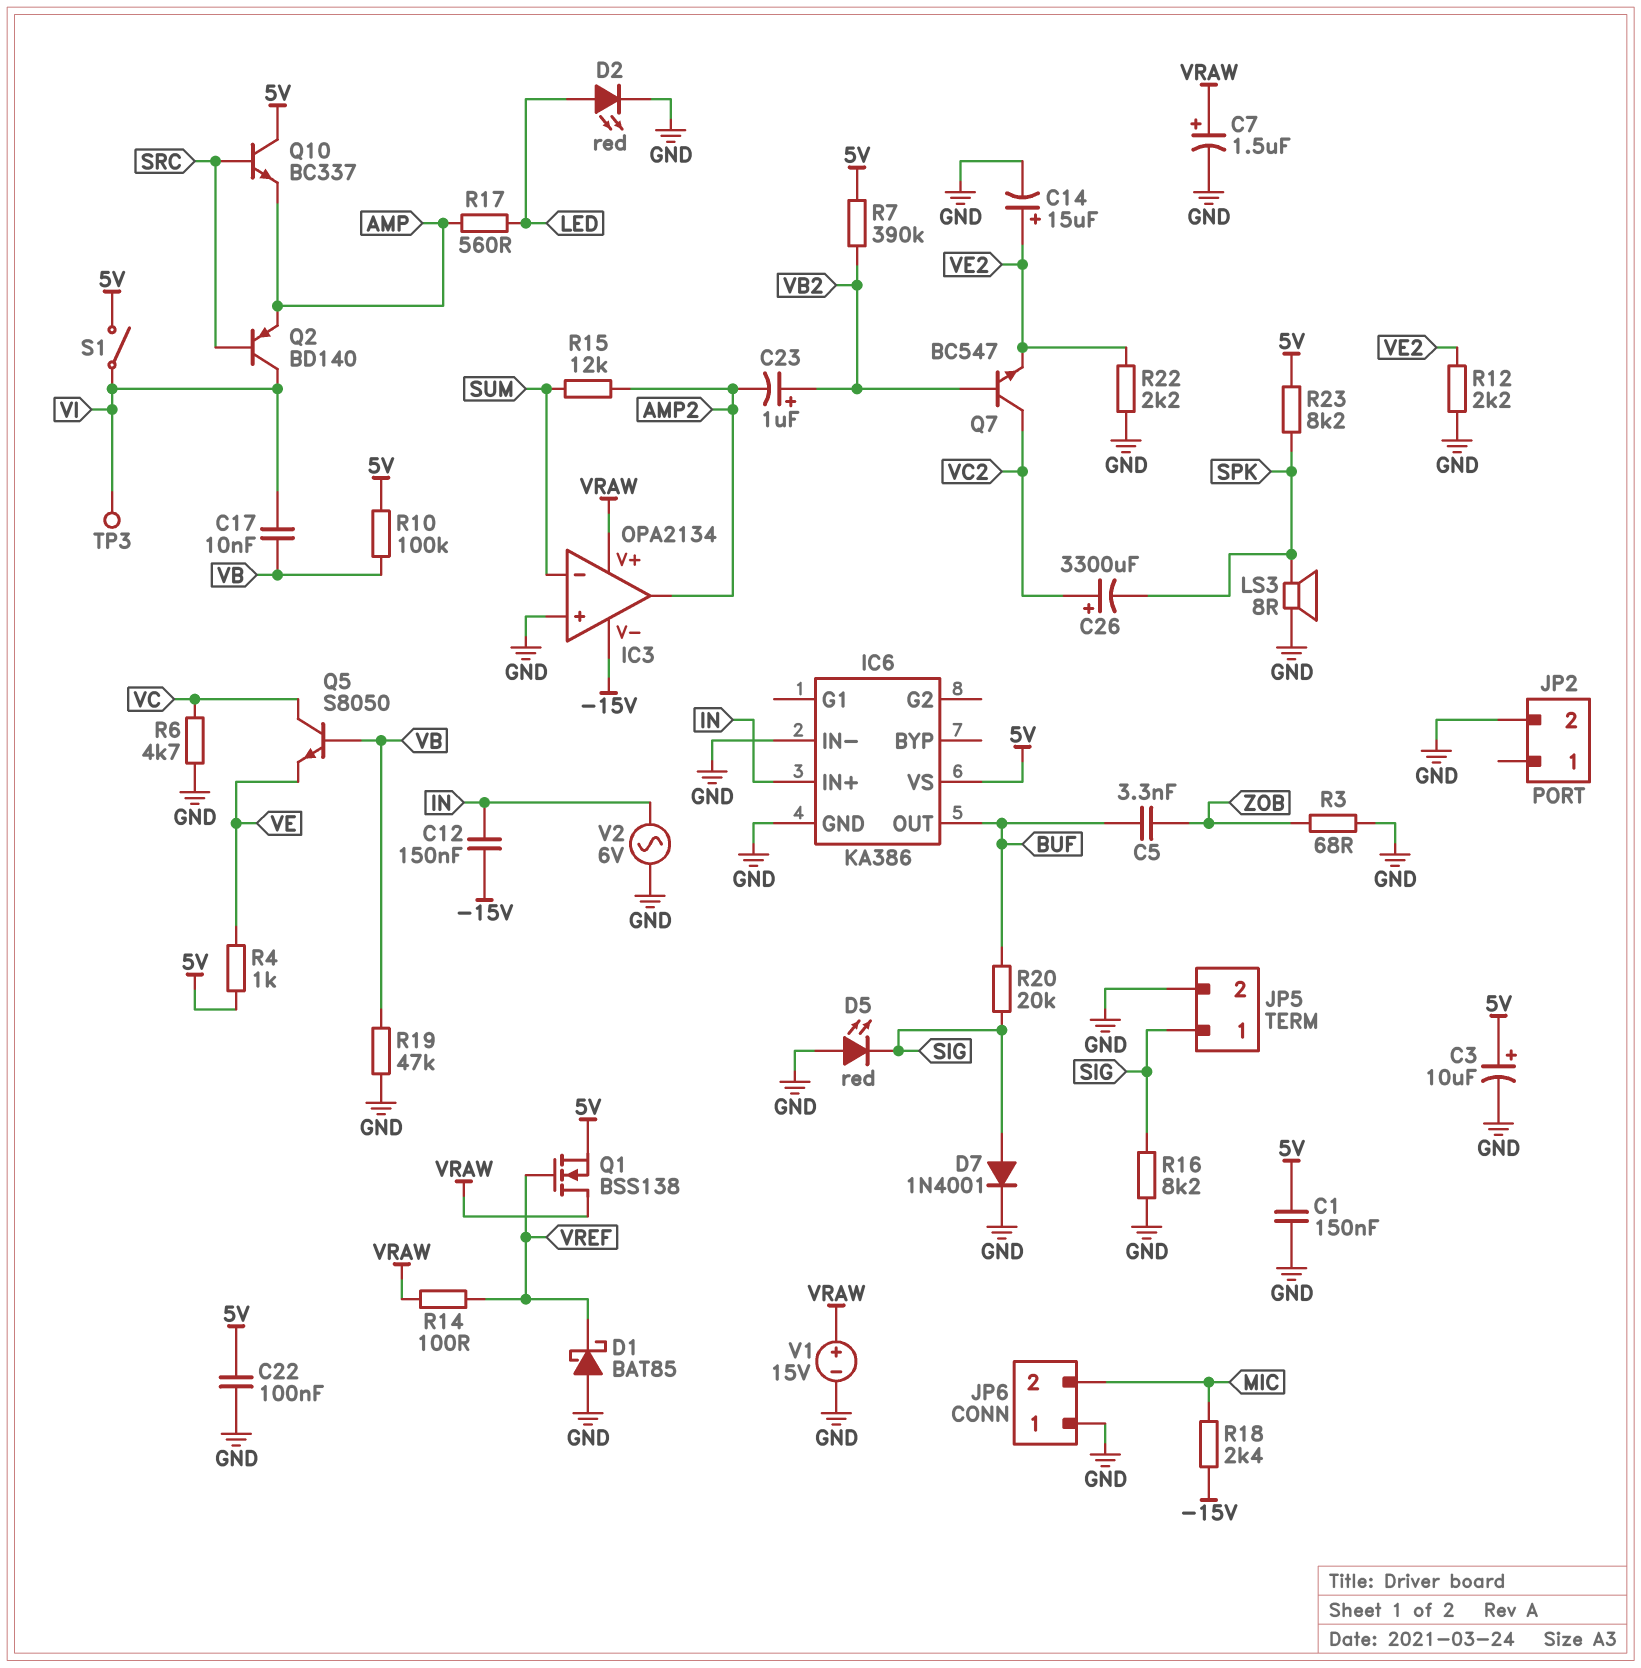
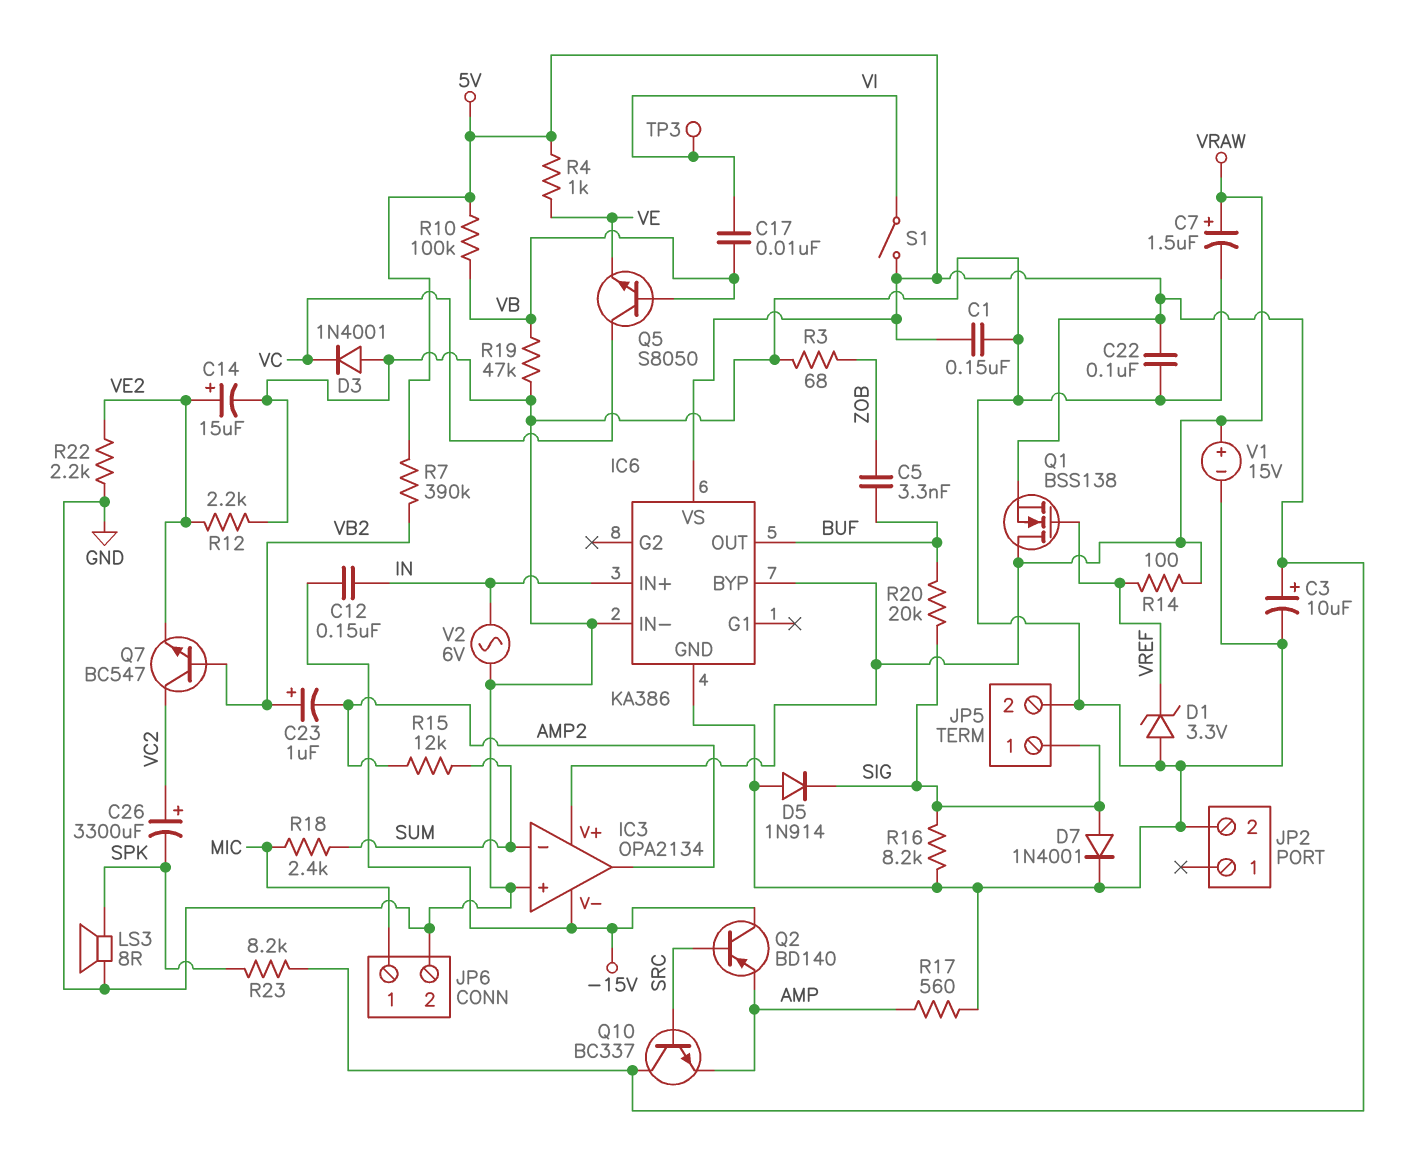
D1: schottky BAT85 (A GND, K VREF) -> zener 3.3V (A GND, K VREF)
D2: LED red (A LED, K GND) -> none
D3: none -> diode 1N4001 (A GND, K VC)
D5: LED red (A GND, K SIG) -> diode 1N914 (A GND, K SIG)
IC6 pin BYP: none -> VRAW
JP6 pin 1: GND -> MIC
JP6 pin 2: MIC -> GND
Q2: PNP BD140 (B SRC, C VI, E AMP) -> PNP BD140 (B SRC, C -15V, E AMP)
R6: 4.7k (GND, VC) -> none
R17: 560 (AMP, LED) -> 560 (AMP, GND)
R18: 2.4k (-15V, MIC) -> 2.4k (MIC, SUM)

